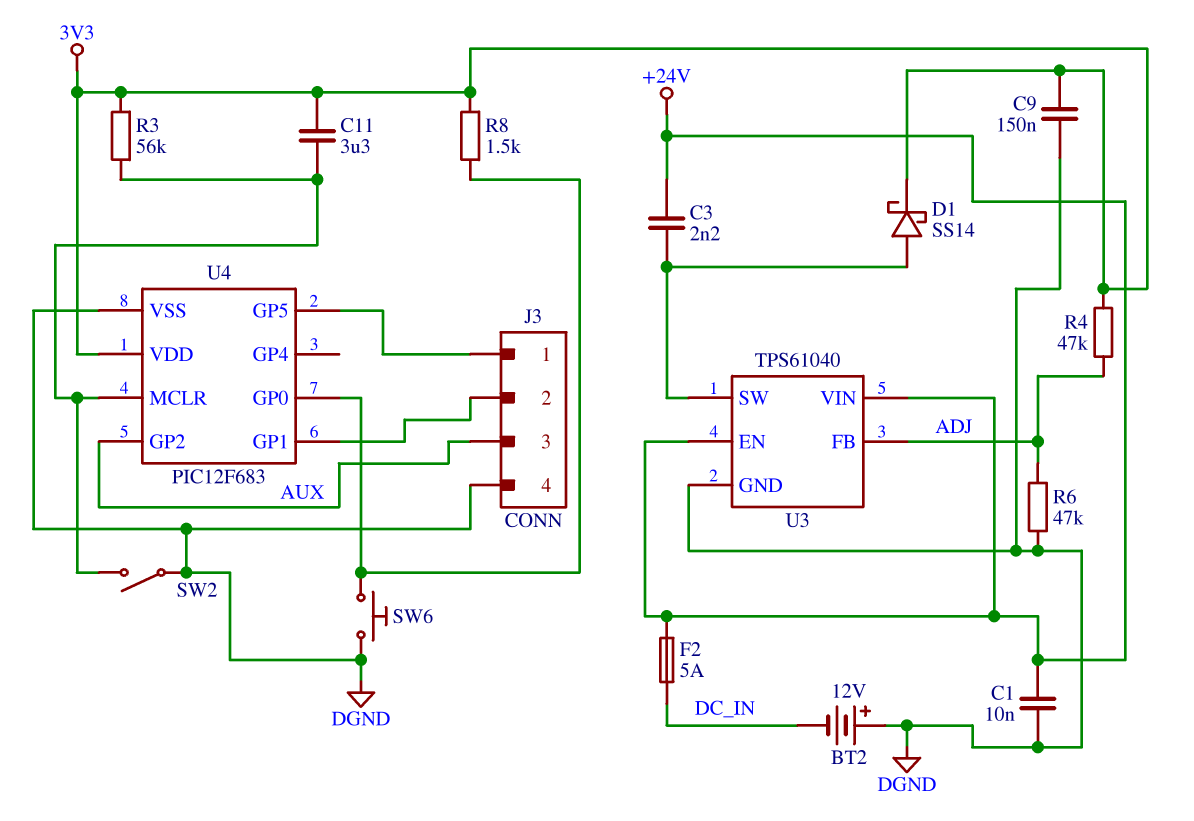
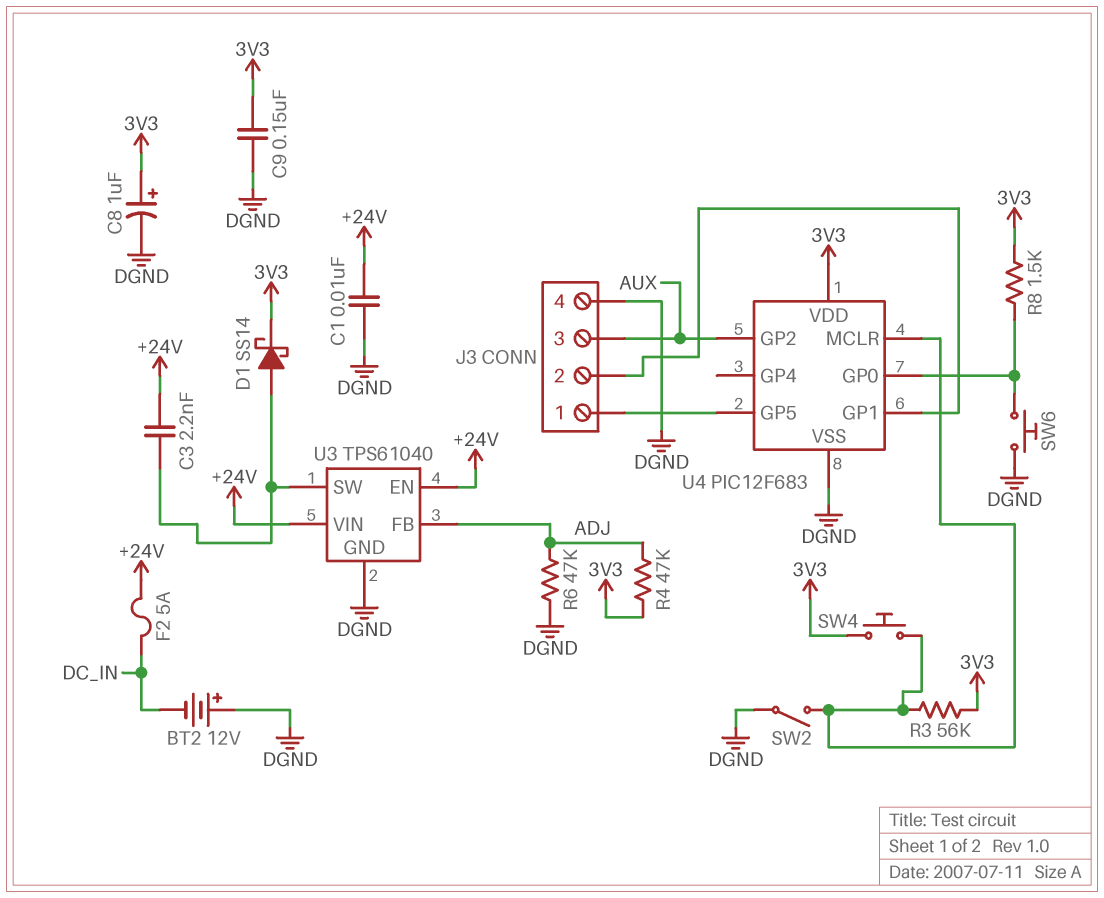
C8: none -> 1uF (plus 3V3, minus DGND)
C11: 3.3uF (3V3, U4/MCLR) -> none
SW4: none -> button (3V3, U4/MCLR)

